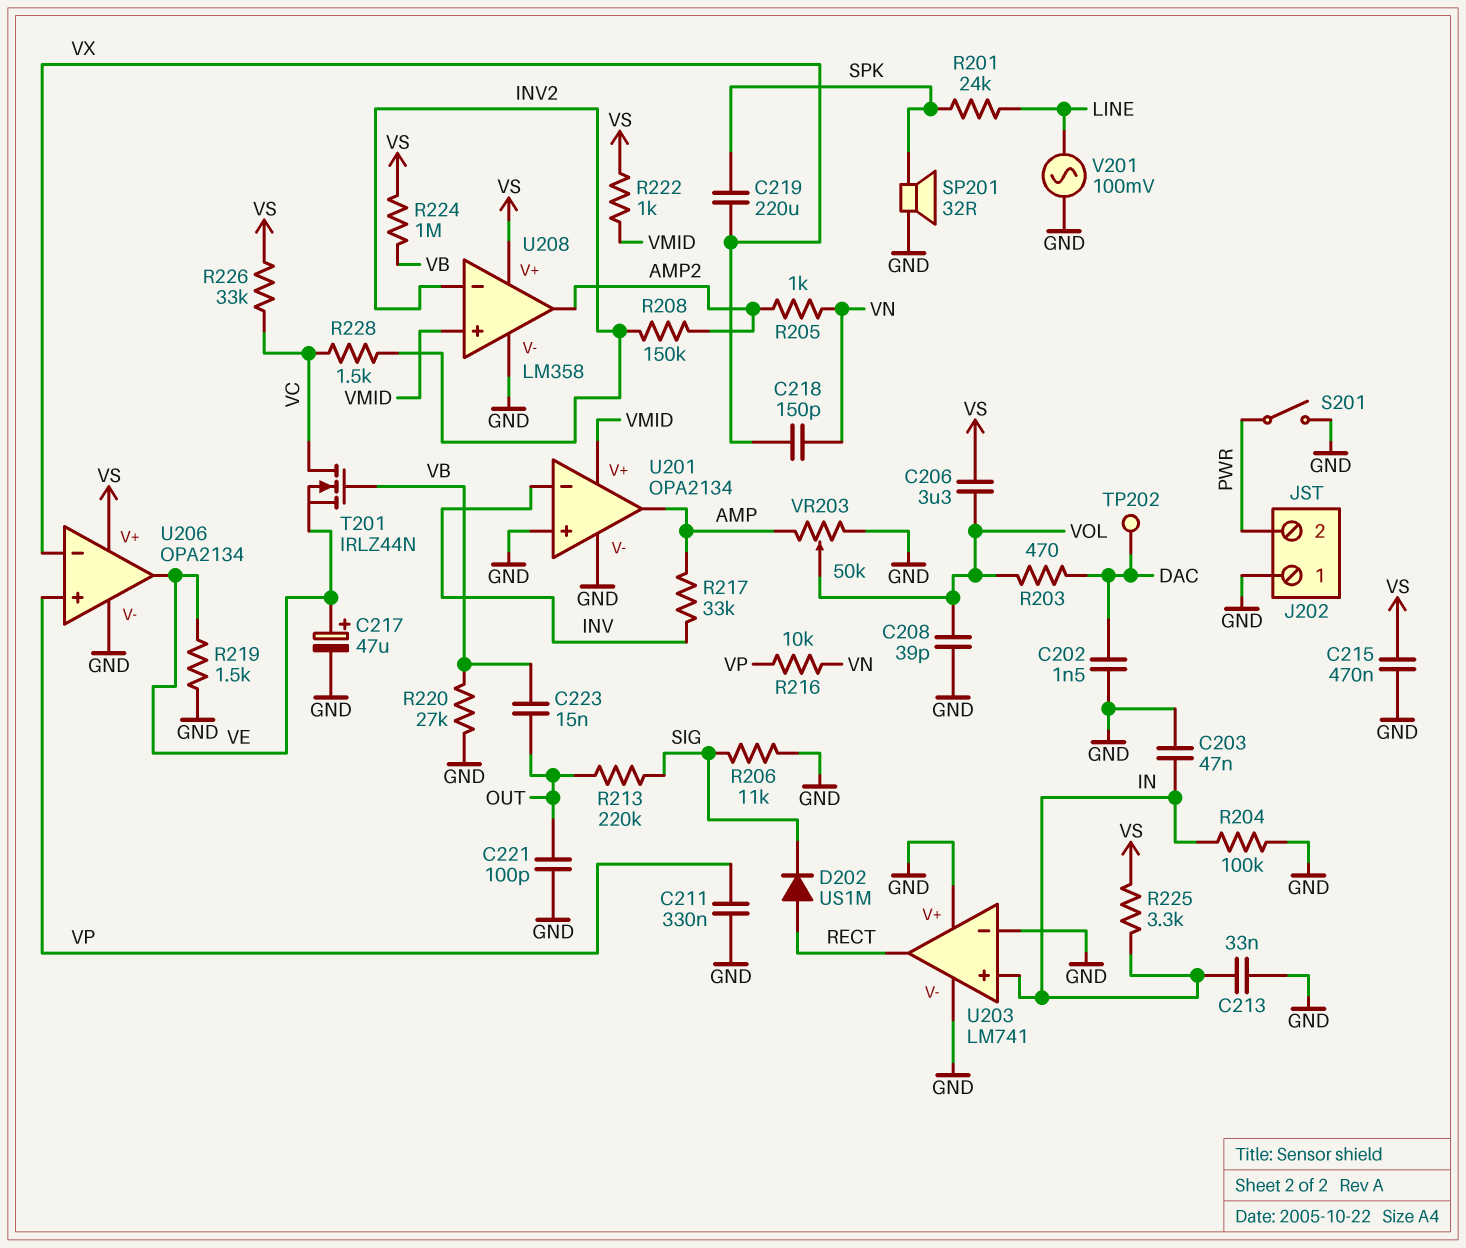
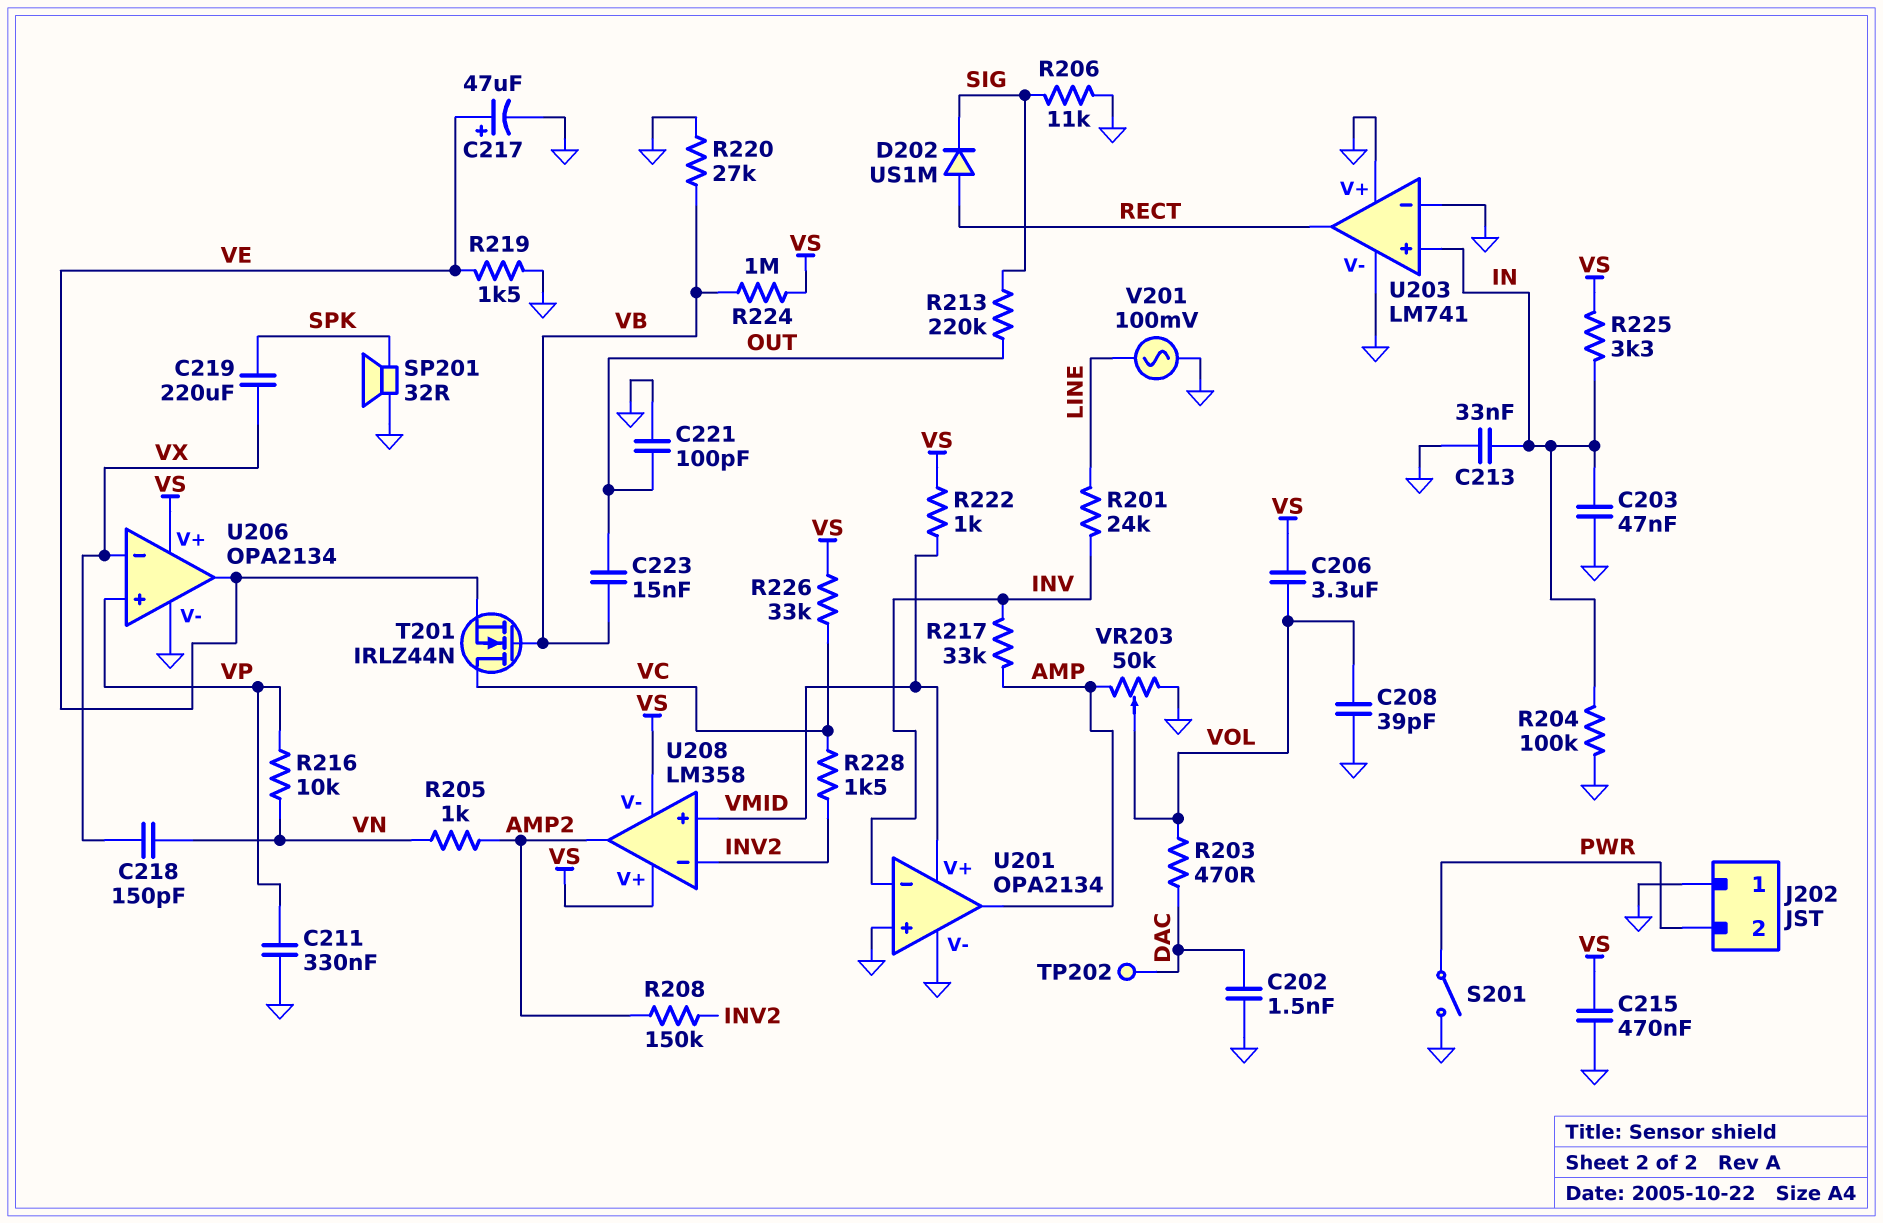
R201: 24k (LINE, SPK) -> 24k (INV, LINE)
U208 pin V-: GND -> VS

